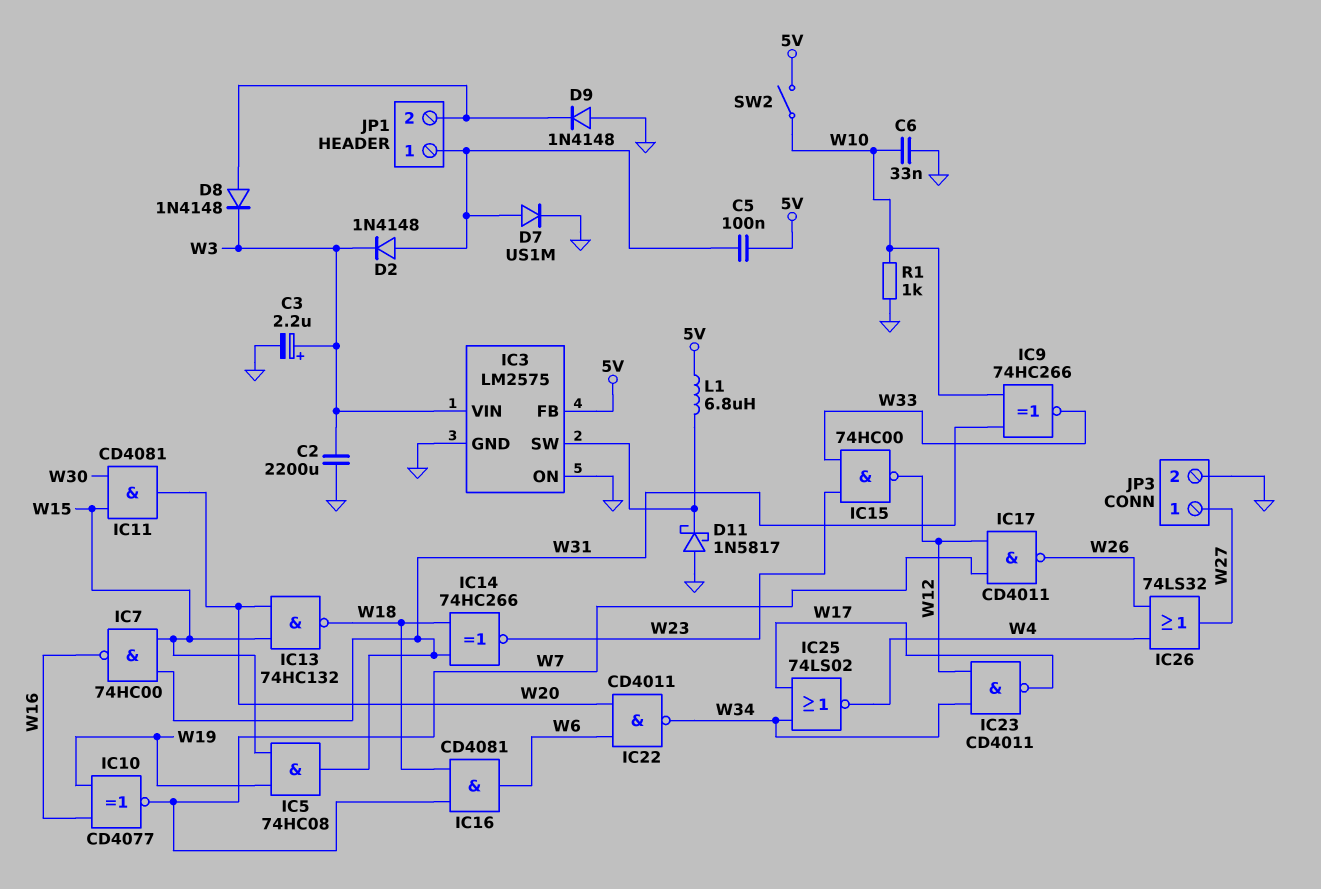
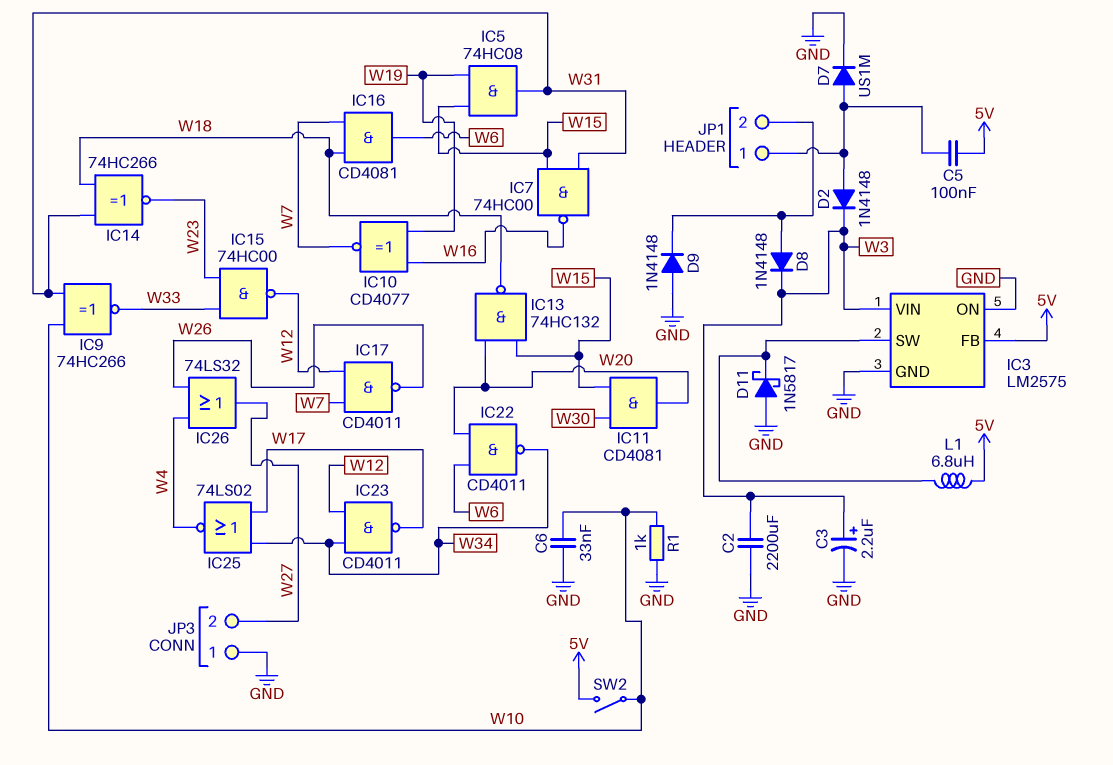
JP3 pin 1: W27 -> GND
JP3 pin 2: GND -> W27

